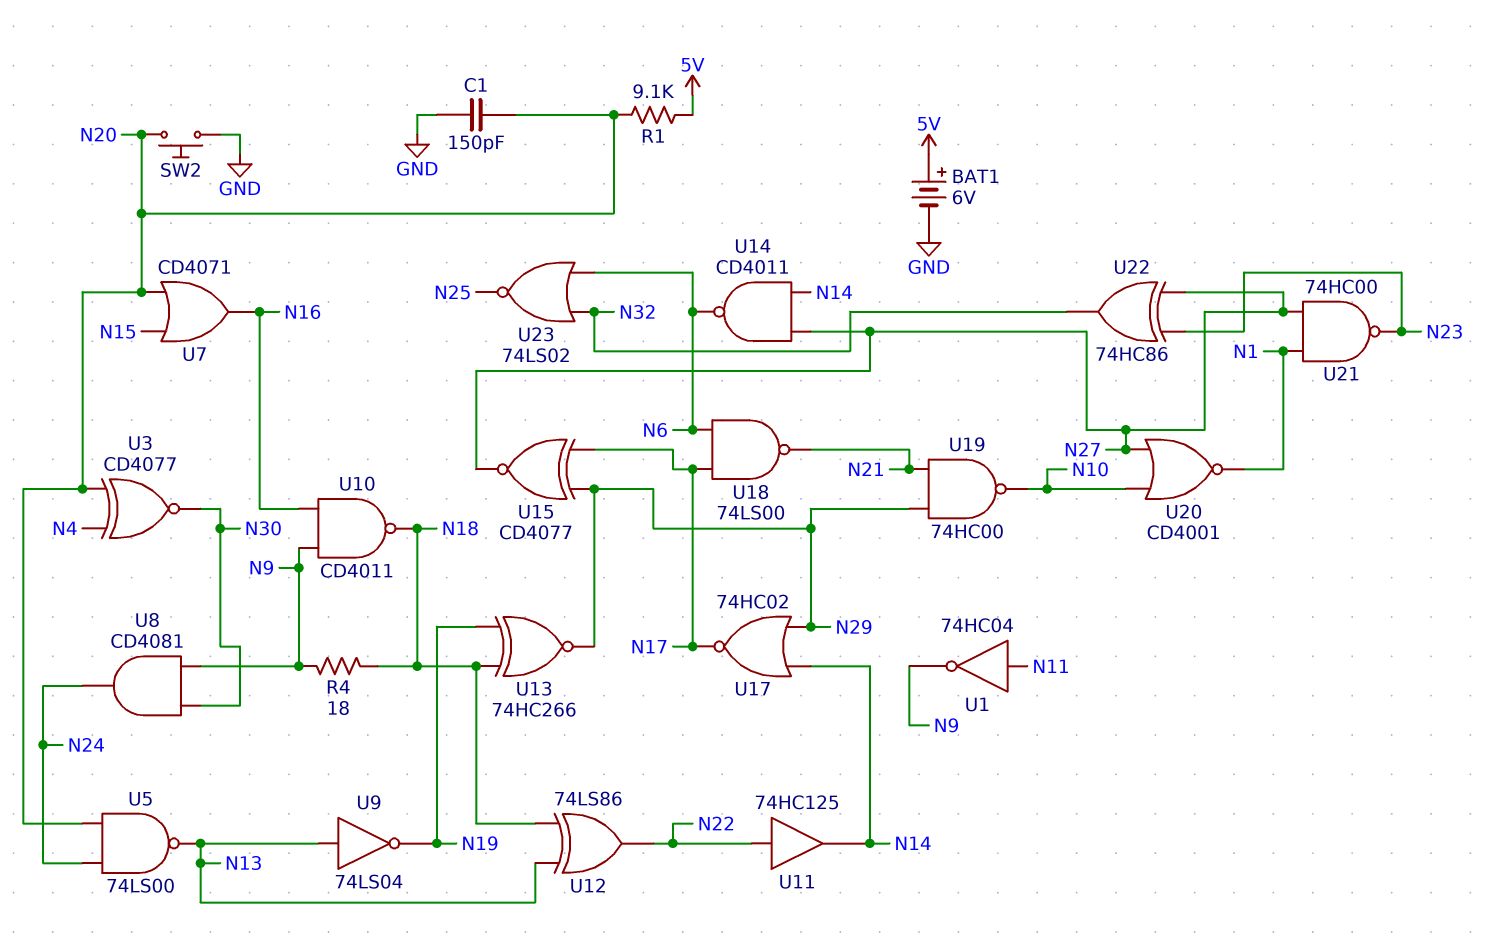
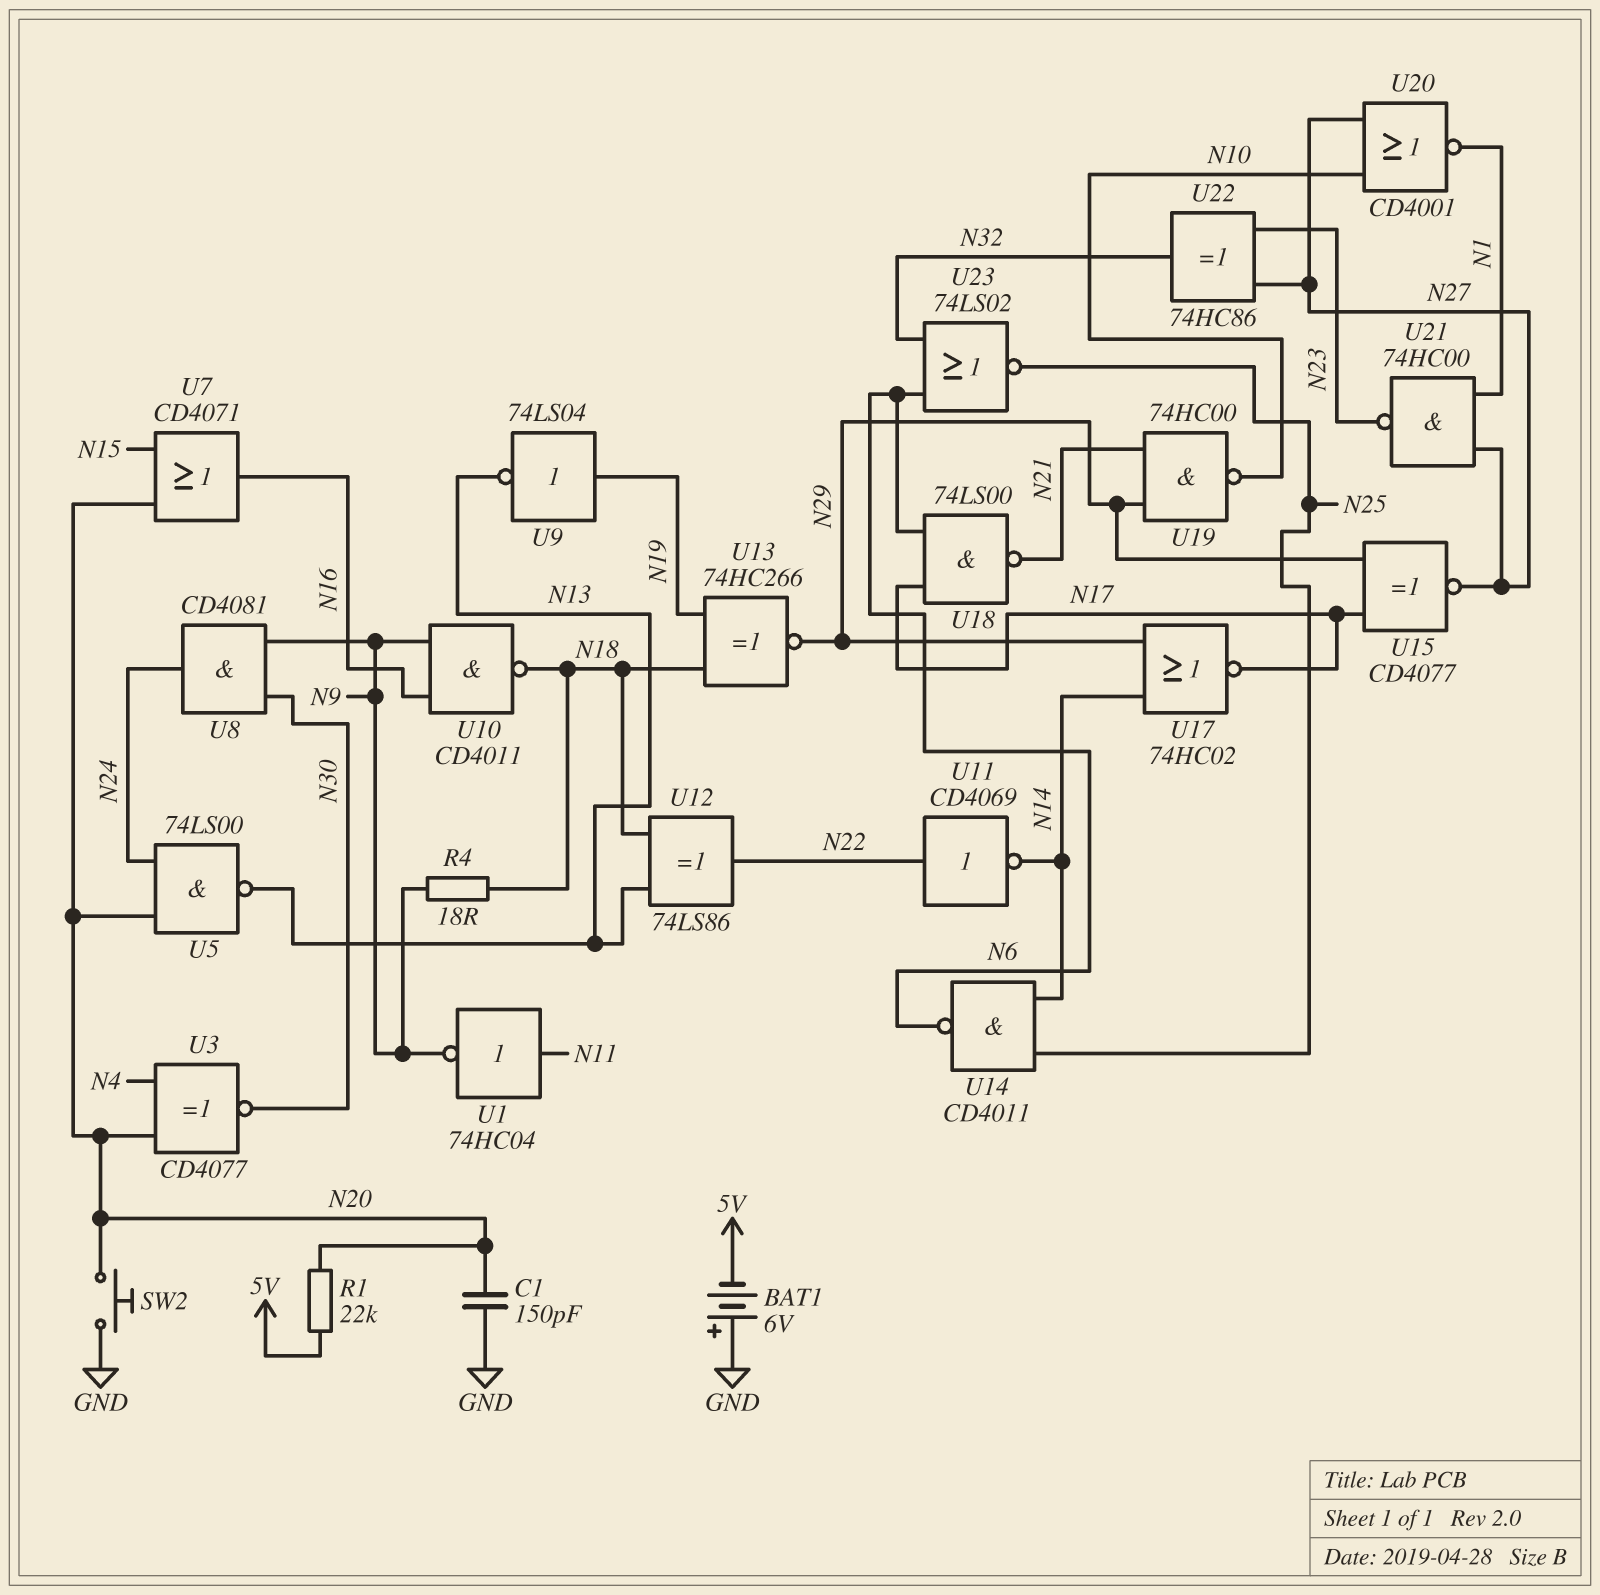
BAT1: 6V (plus 5V, minus GND) -> 6V (plus GND, minus 5V)
R1: 9.1k (5V, N20) -> 22k (5V, N20)
U9: NOT 74LS04 (in N13, out N19) -> NOT 74LS04 (in N19, out N13)
U11: buffer 74HC125 (in N22, out N14) -> NOT CD4069 (in N22, out N14)
U14: NAND CD4011 (in N14, in N27, out N6) -> NAND CD4011 (in N14, in N25, out N6)

